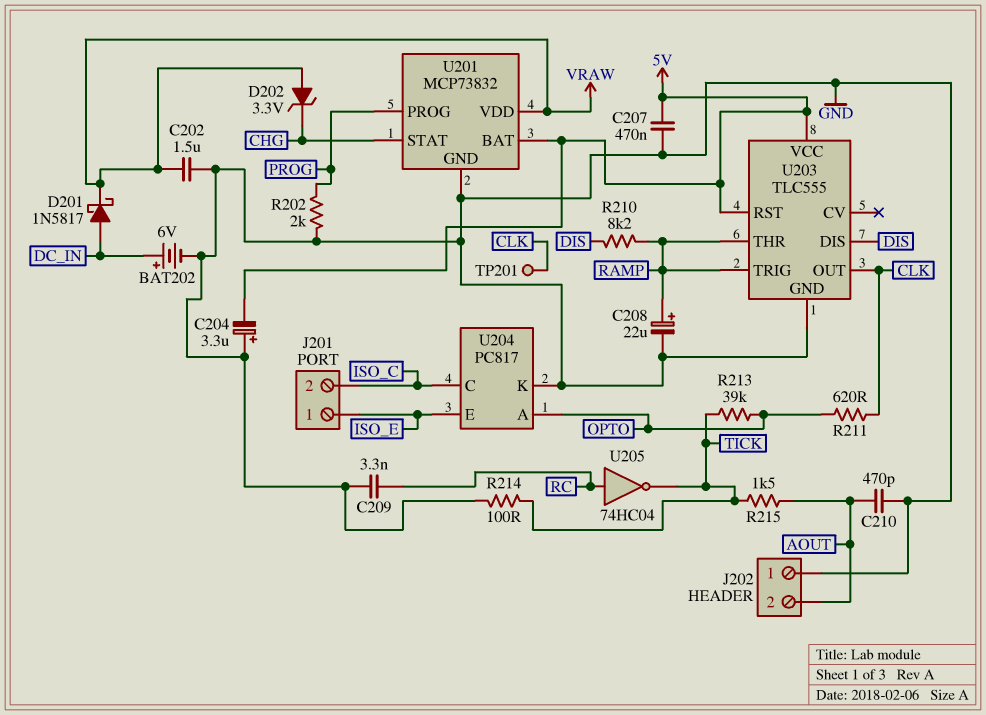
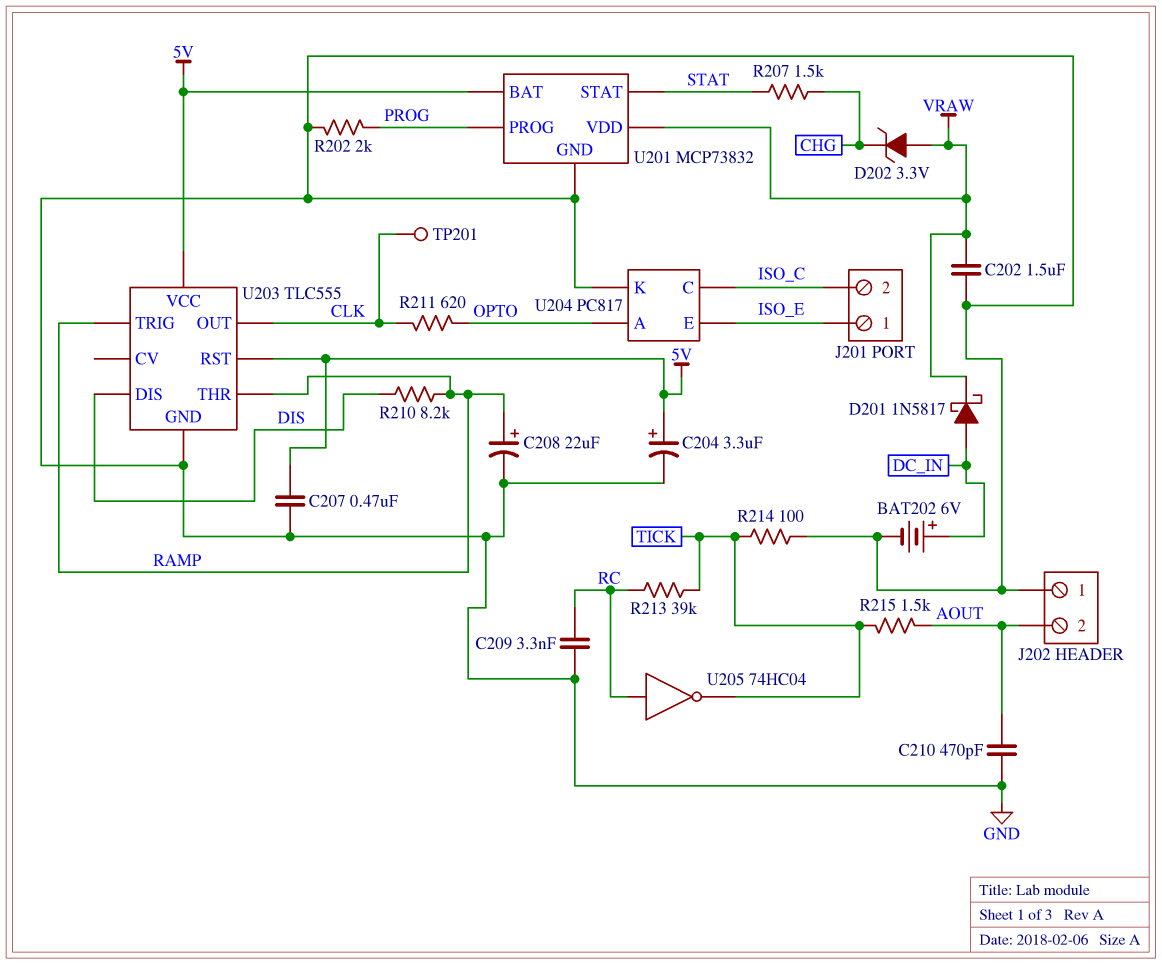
C204: 3.3uF (plus GND, minus 5V) -> 3.3uF (plus 5V, minus GND)
R207: none -> 1.5k (CHG, STAT)
R213: 39k (OPTO, TICK) -> 39k (RC, TICK)
U201 pin STAT: CHG -> STAT

